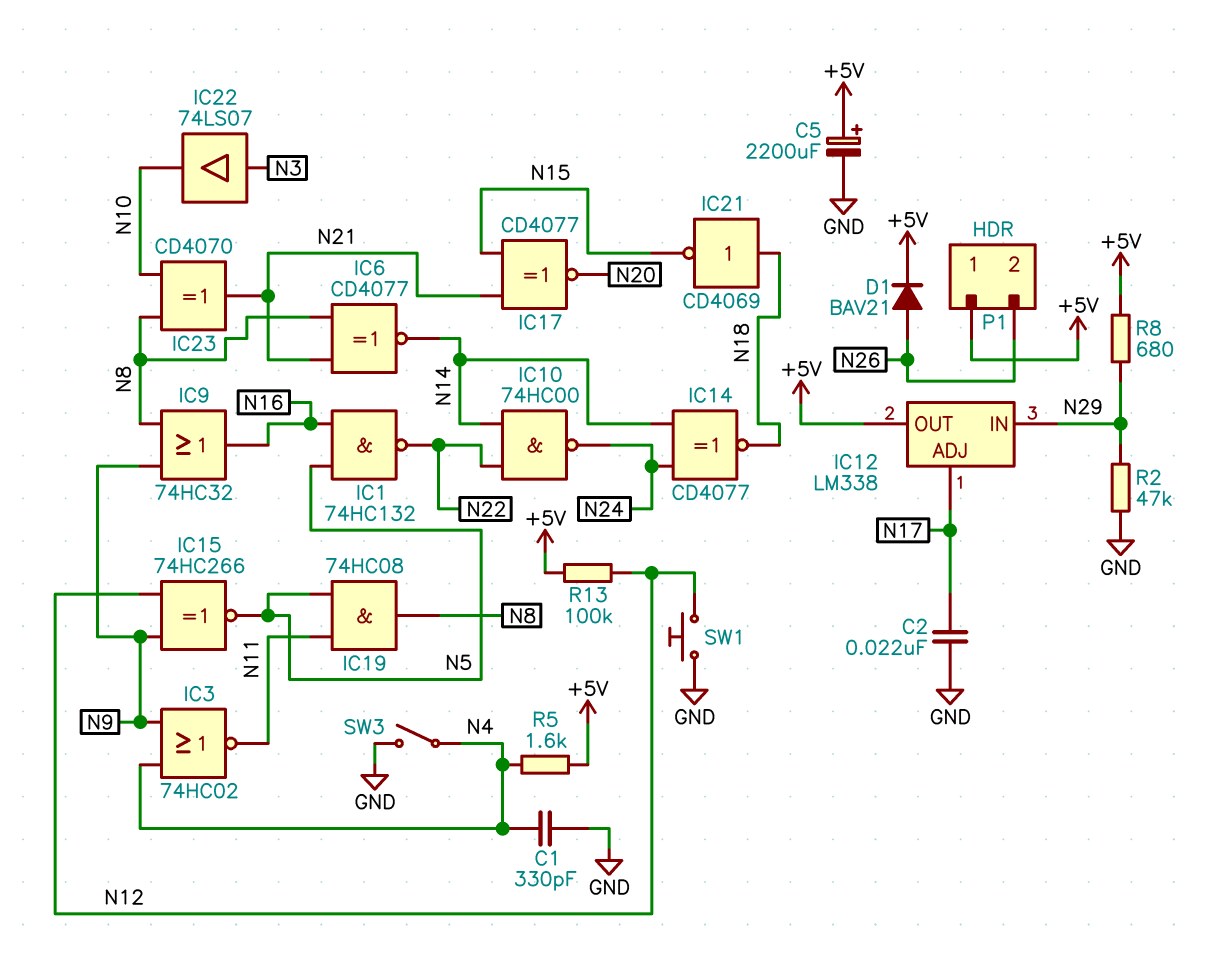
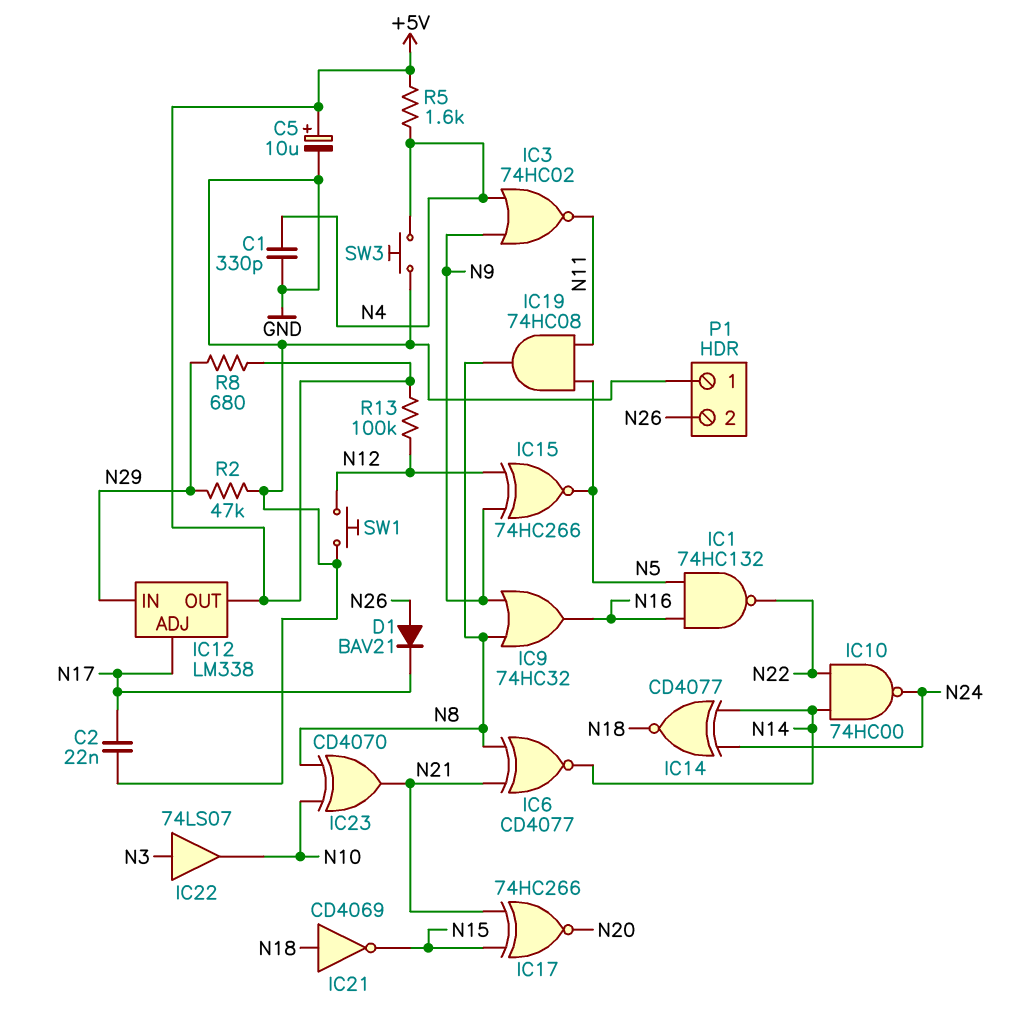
C5: 2200uF (plus +5V, minus GND) -> 10uF (plus +5V, minus GND)
D1: diode BAV21 (A N26, K +5V) -> diode BAV21 (A N26, K N17)
IC17: XNOR CD4077 (in N15, in N21, out N20) -> XNOR 74HC266 (in N15, in N21, out N20)
P1 pin 1: +5V -> GND
SW3: switch (GND, N4) -> button (GND, N4)

